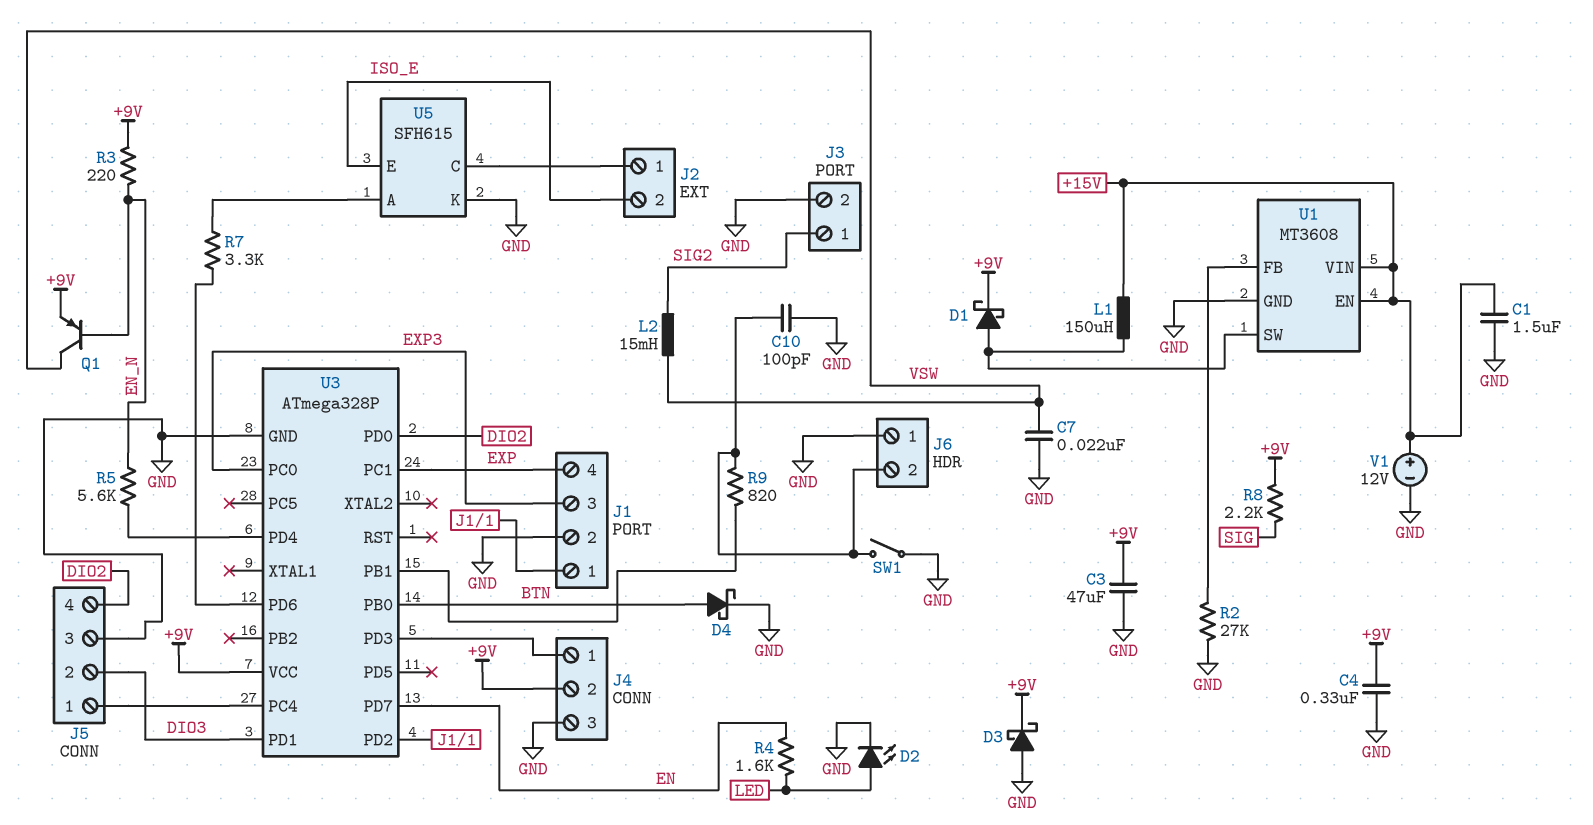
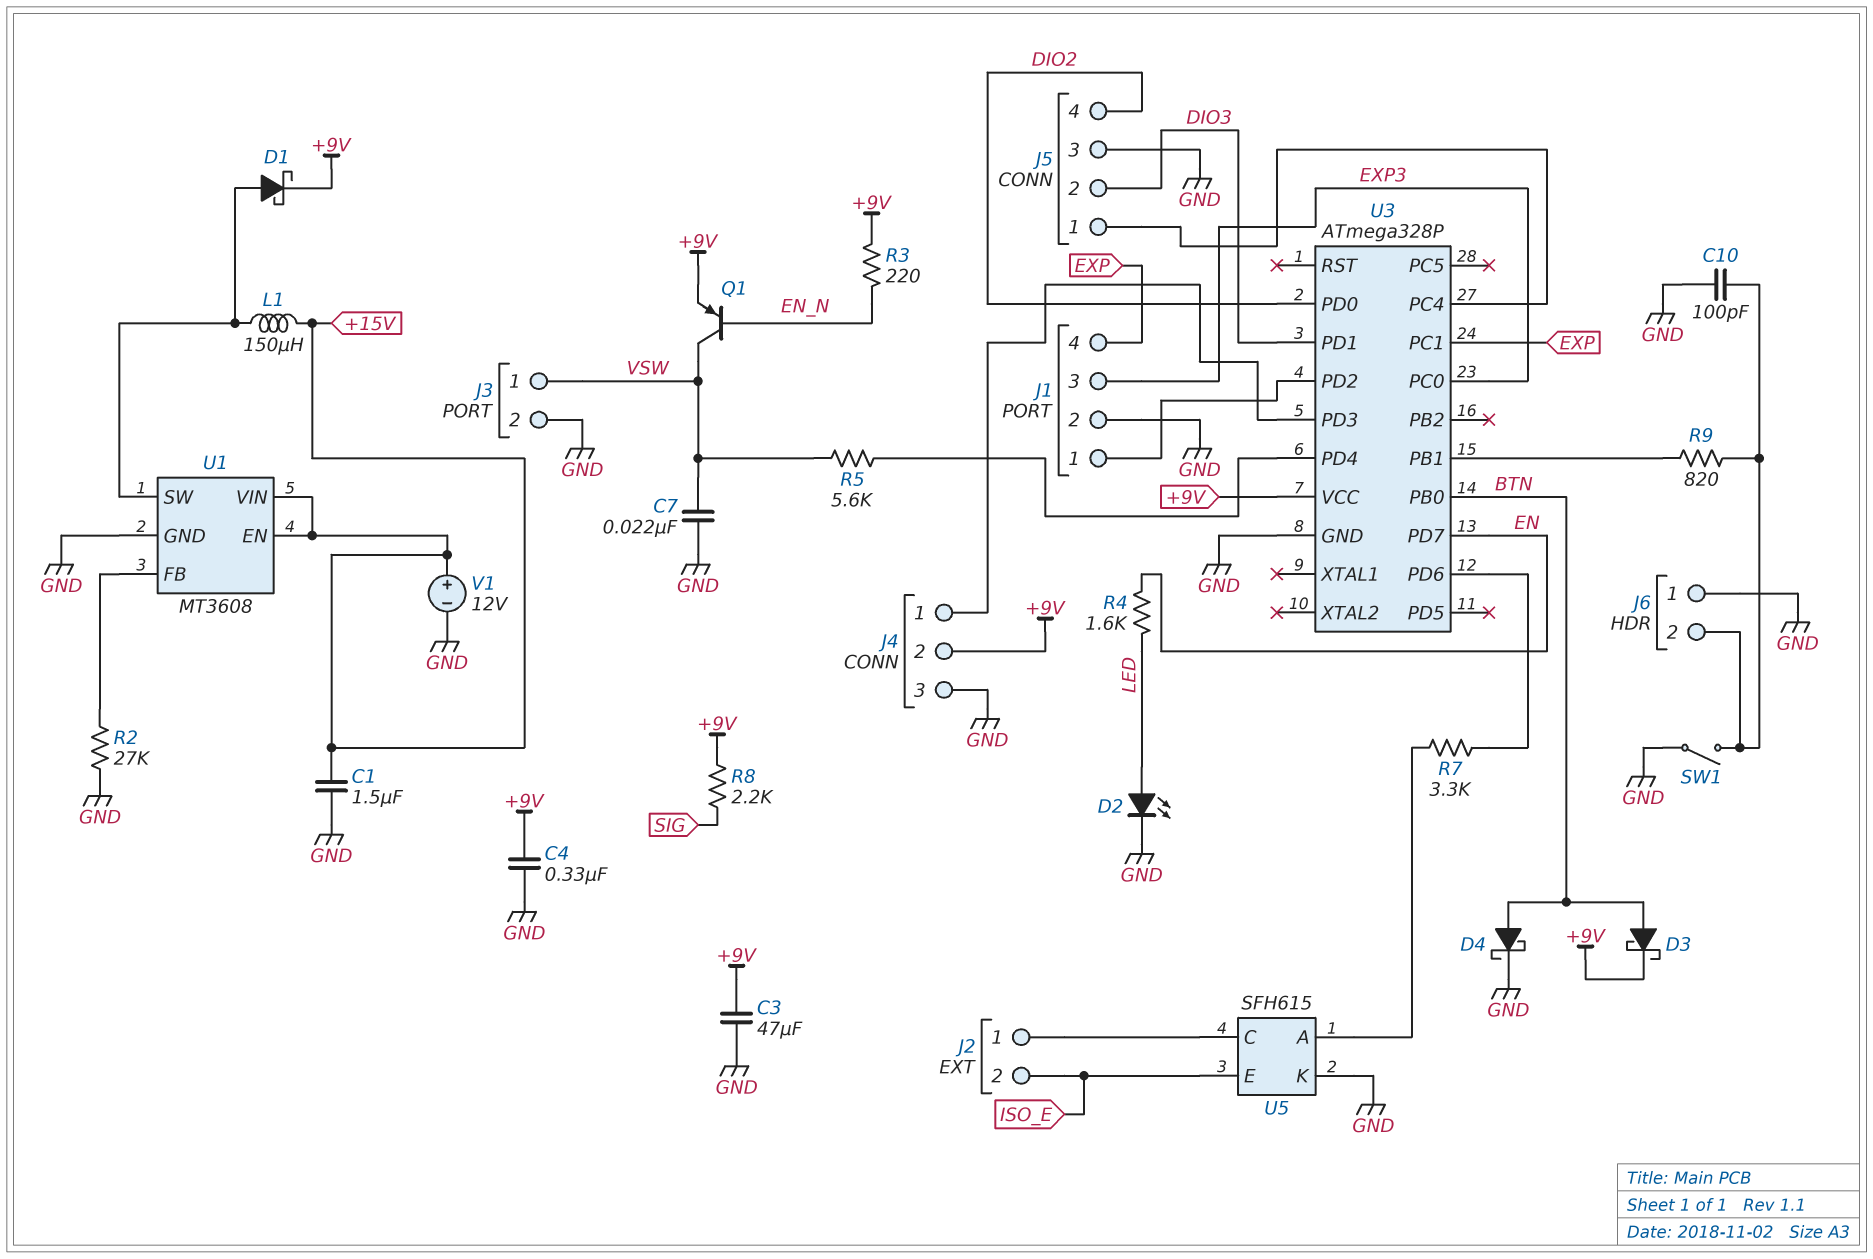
D3: schottky (A GND, K +9V) -> schottky (A BTN, K +9V)
J3 pin 1: SIG2 -> VSW
L2: 15mH (SIG2, VSW) -> none
R5: 5.6k (EN_N, U3/PD4) -> 5.6k (U3/PD4, VSW)

